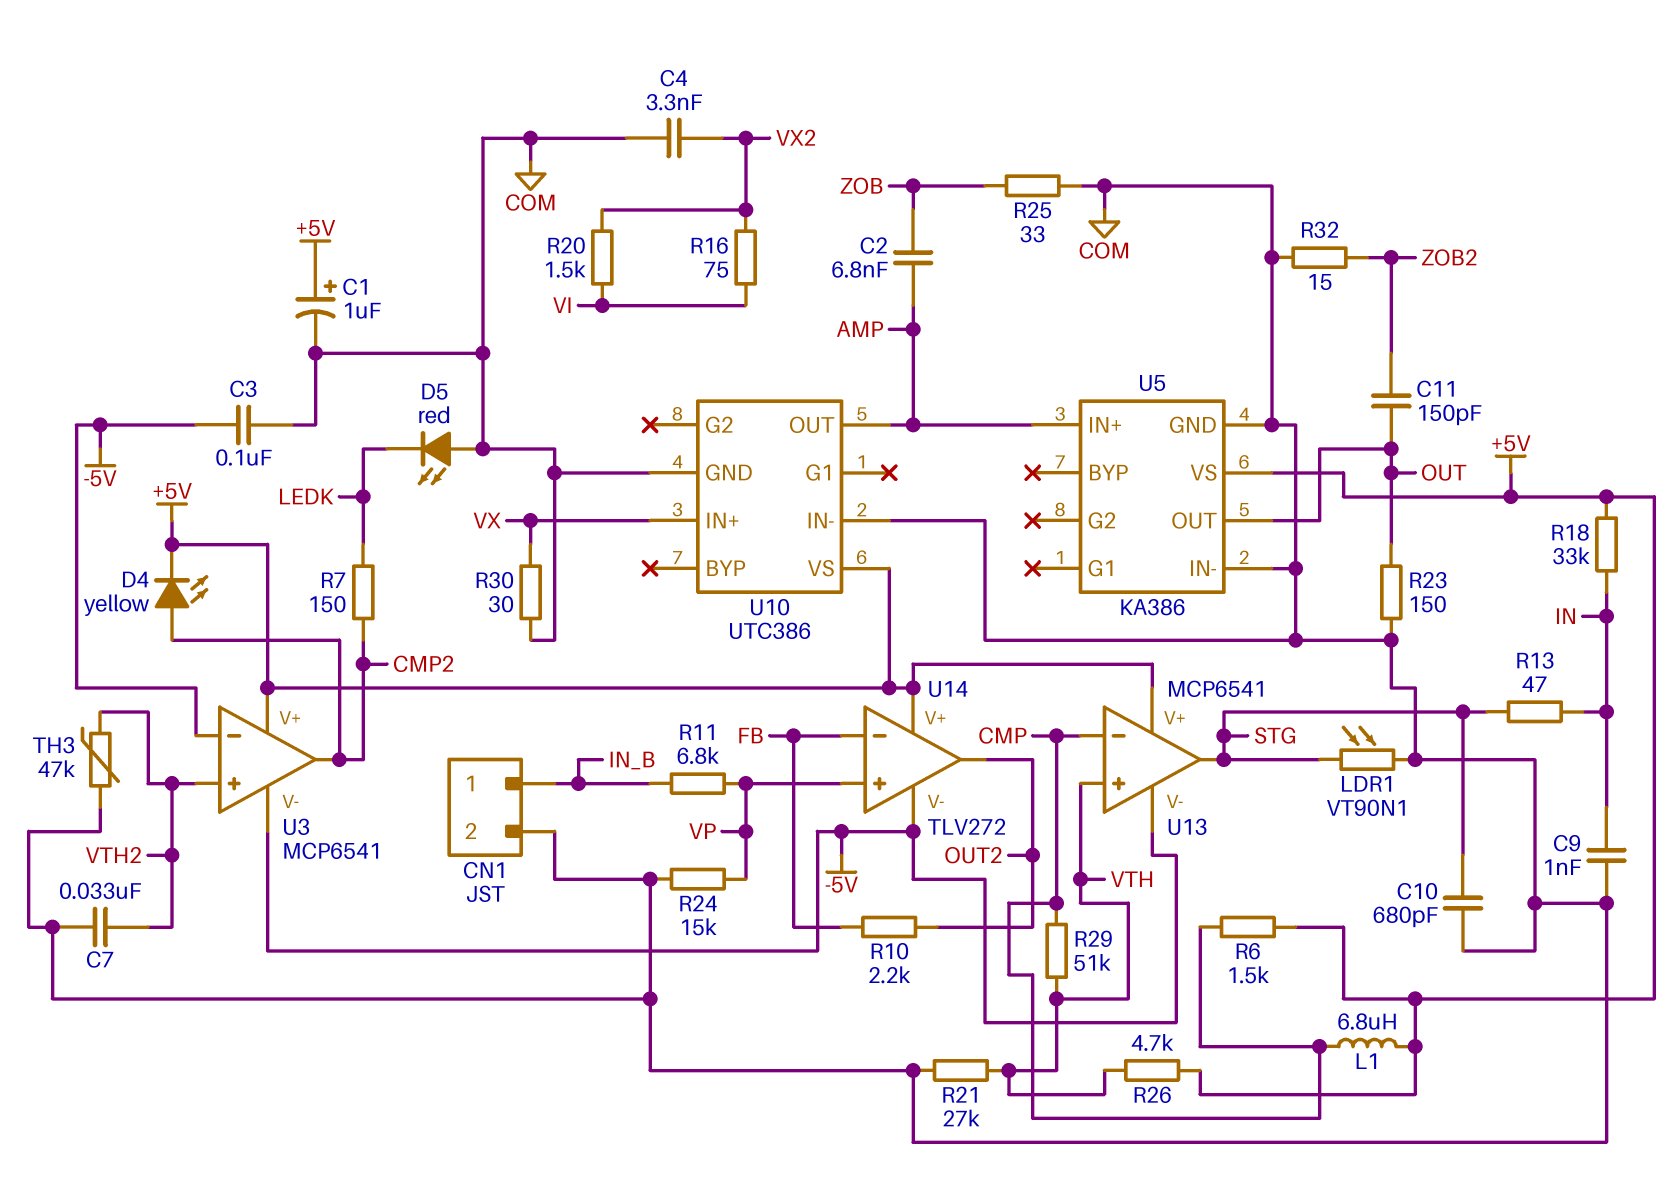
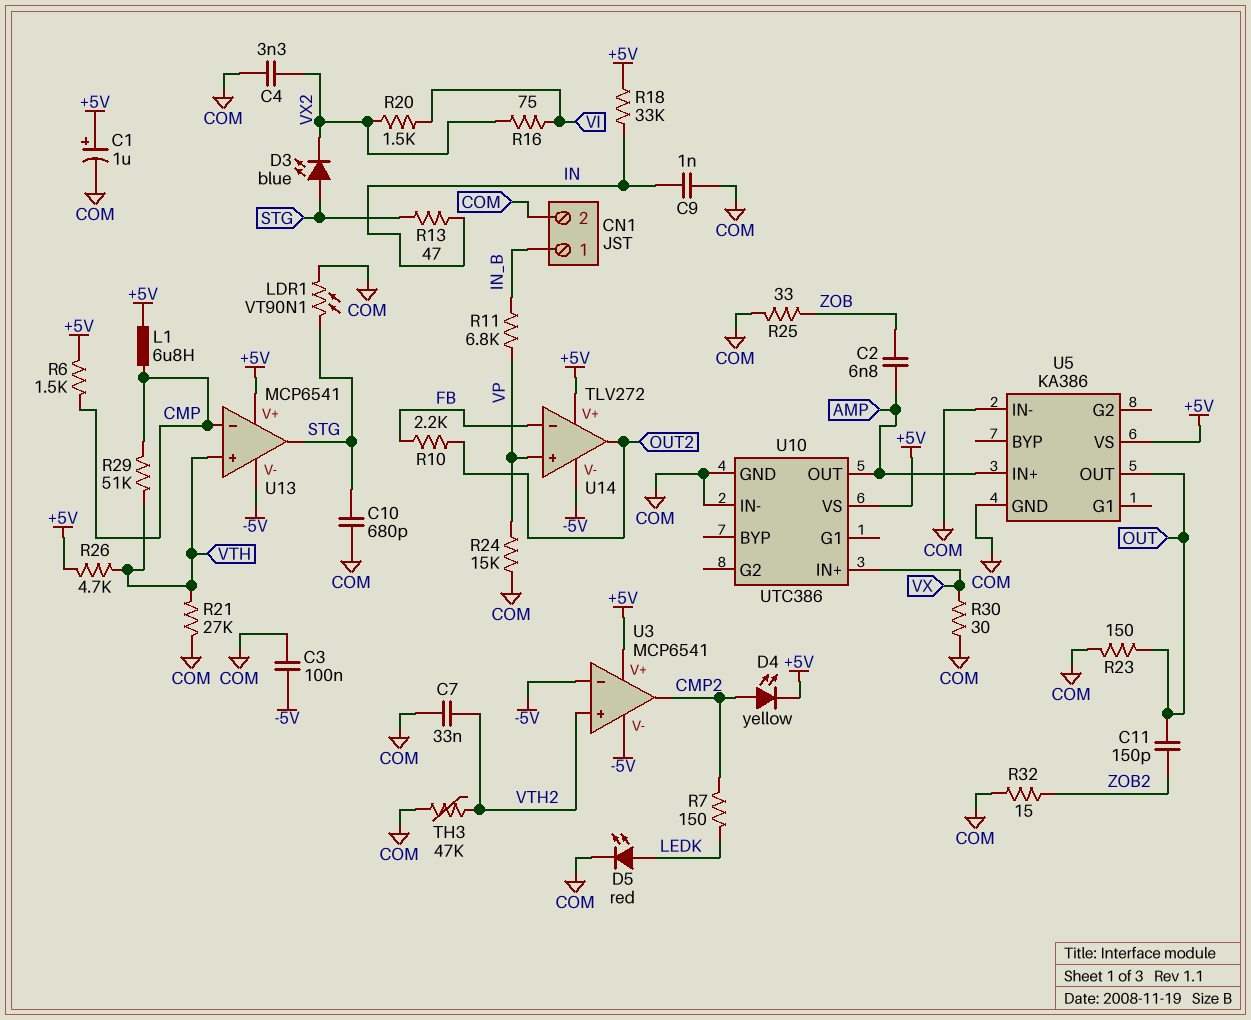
D3: none -> LED blue (A STG, K VX2)
D5: LED red (A COM, K LEDK) -> LED red (A LEDK, K COM)

